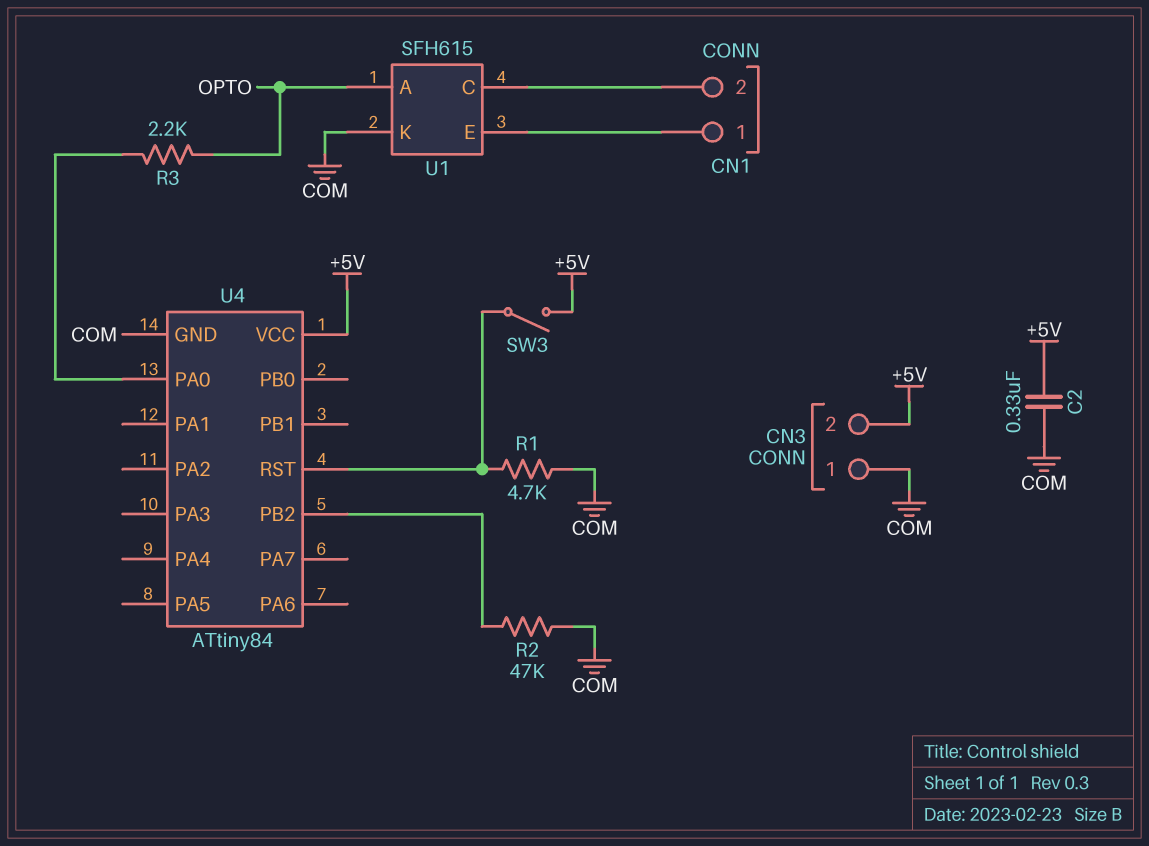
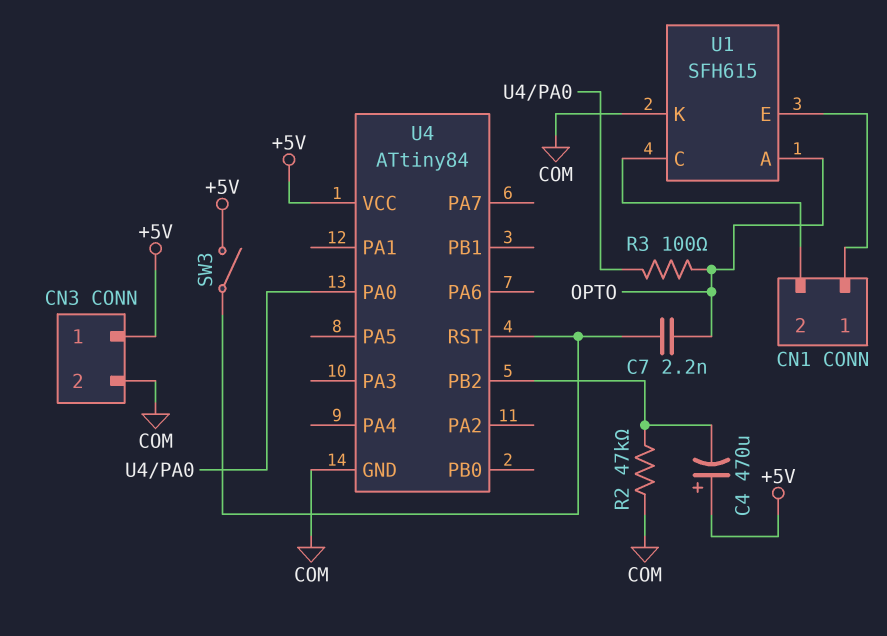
C2: 330nF (+5V, COM) -> none
C4: none -> 470uF (plus +5V, minus U4/PB2)
C7: none -> 2.2nF (OPTO, U4/RST)
CN3 pin 1: COM -> +5V
CN3 pin 2: +5V -> COM
R1: 4.7k (COM, U4/RST) -> none
R3: 2.2k (OPTO, U4/PA0) -> 100 (OPTO, U4/PA0)

